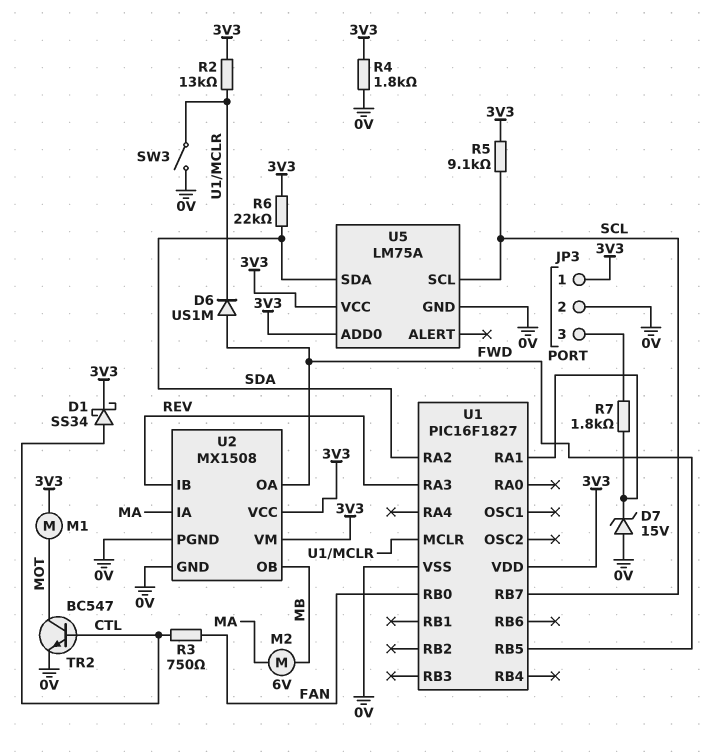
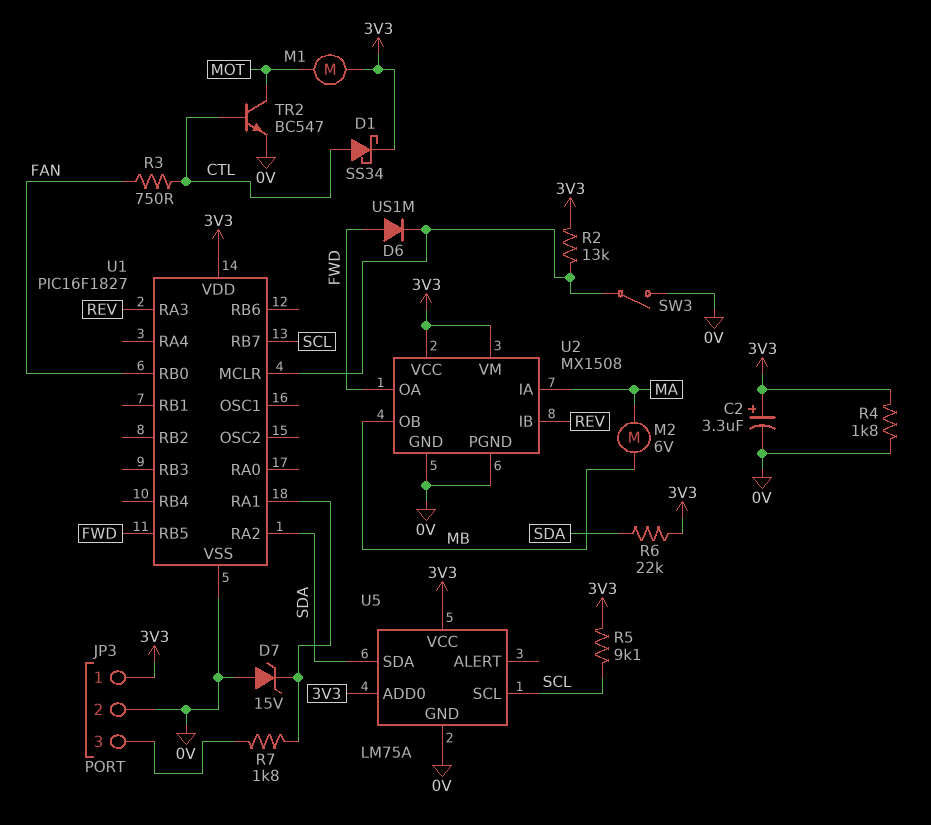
C2: none -> 3.3uF (plus 3V3, minus 0V)

